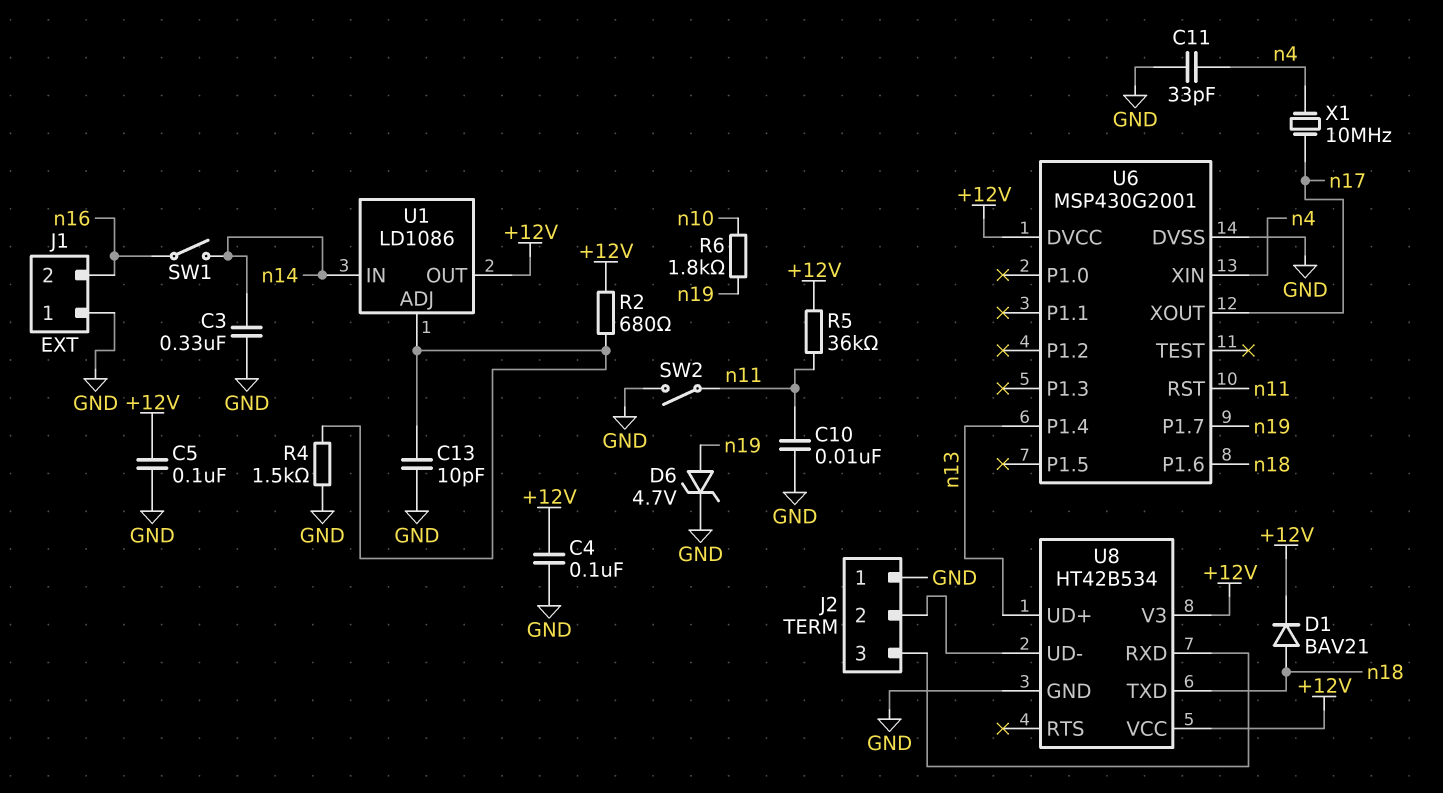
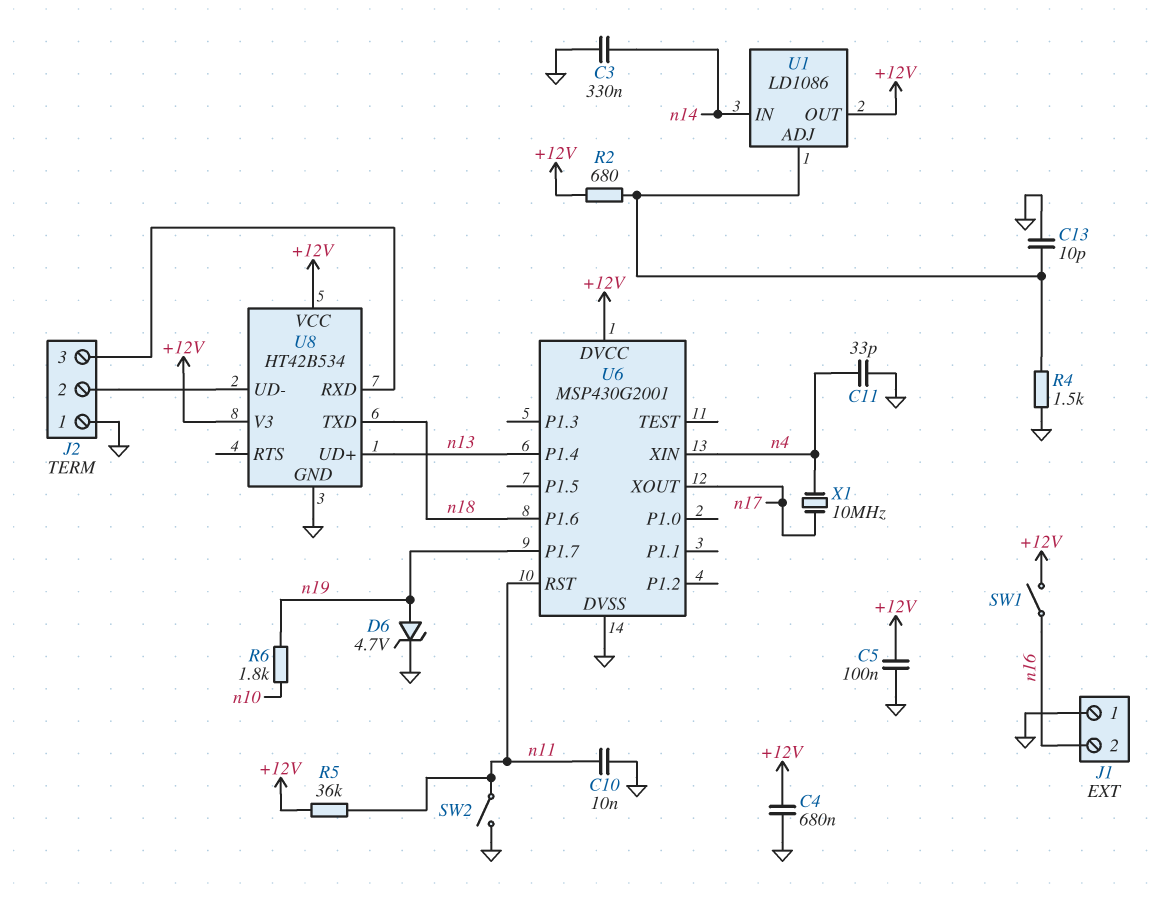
C4: 100nF (+12V, GND) -> 680nF (+12V, GND)
D1: diode BAV21 (A n18, K +12V) -> none
SW1: switch (n14, n16) -> switch (+12V, n16)

